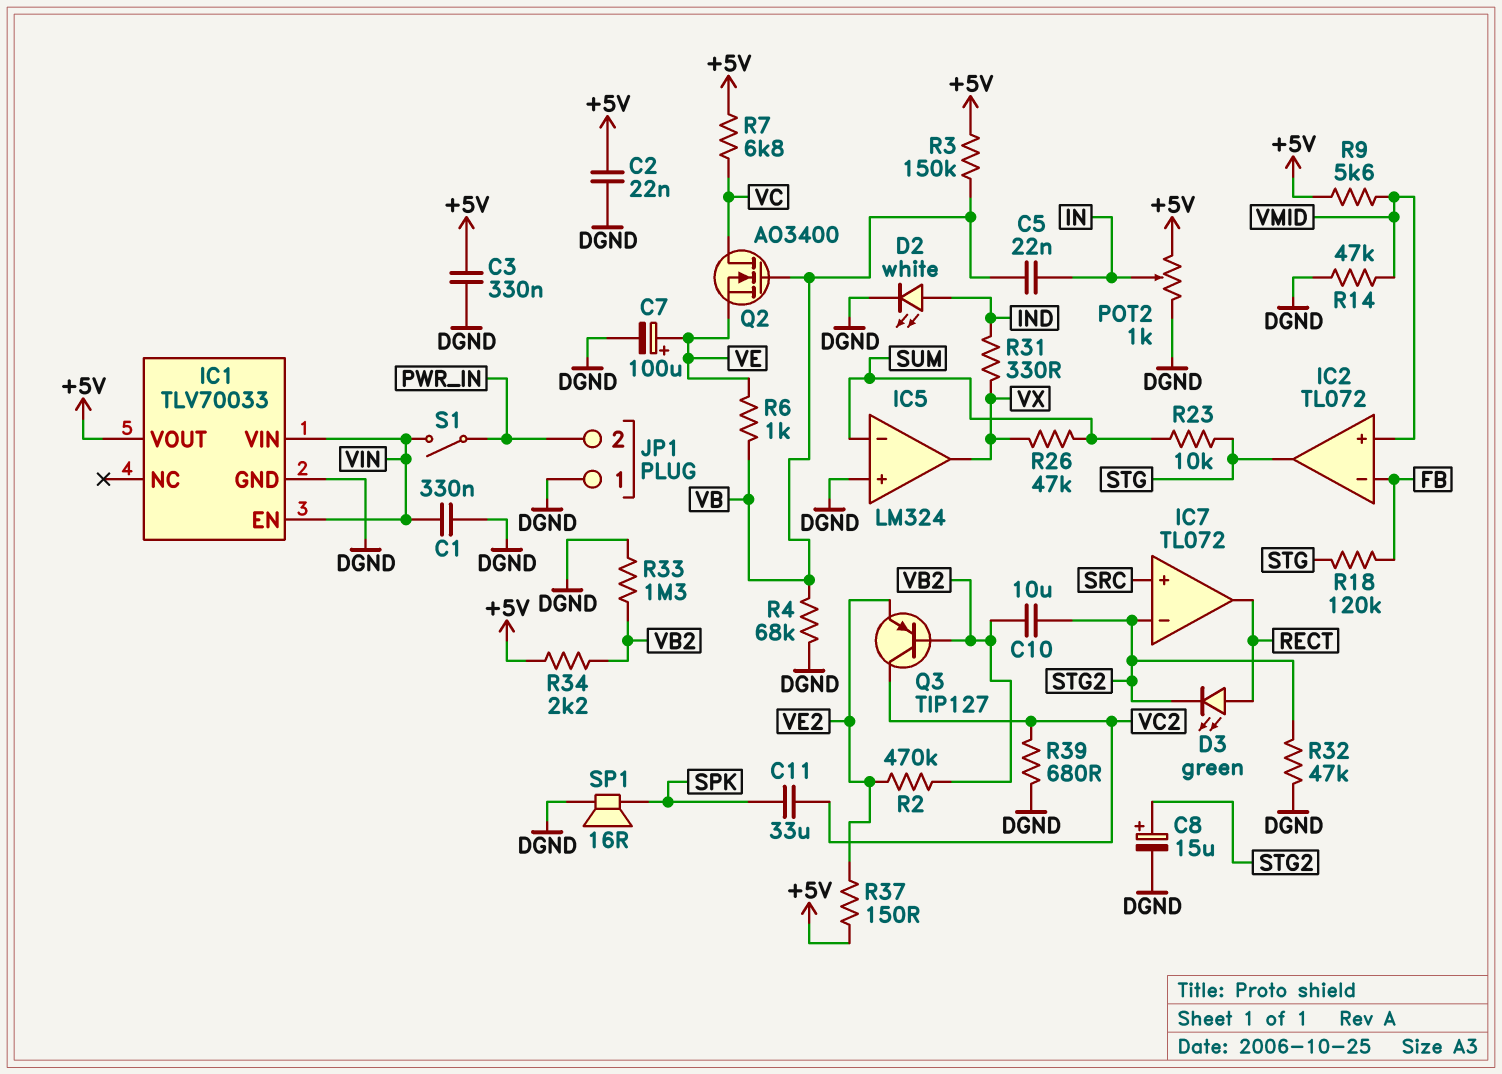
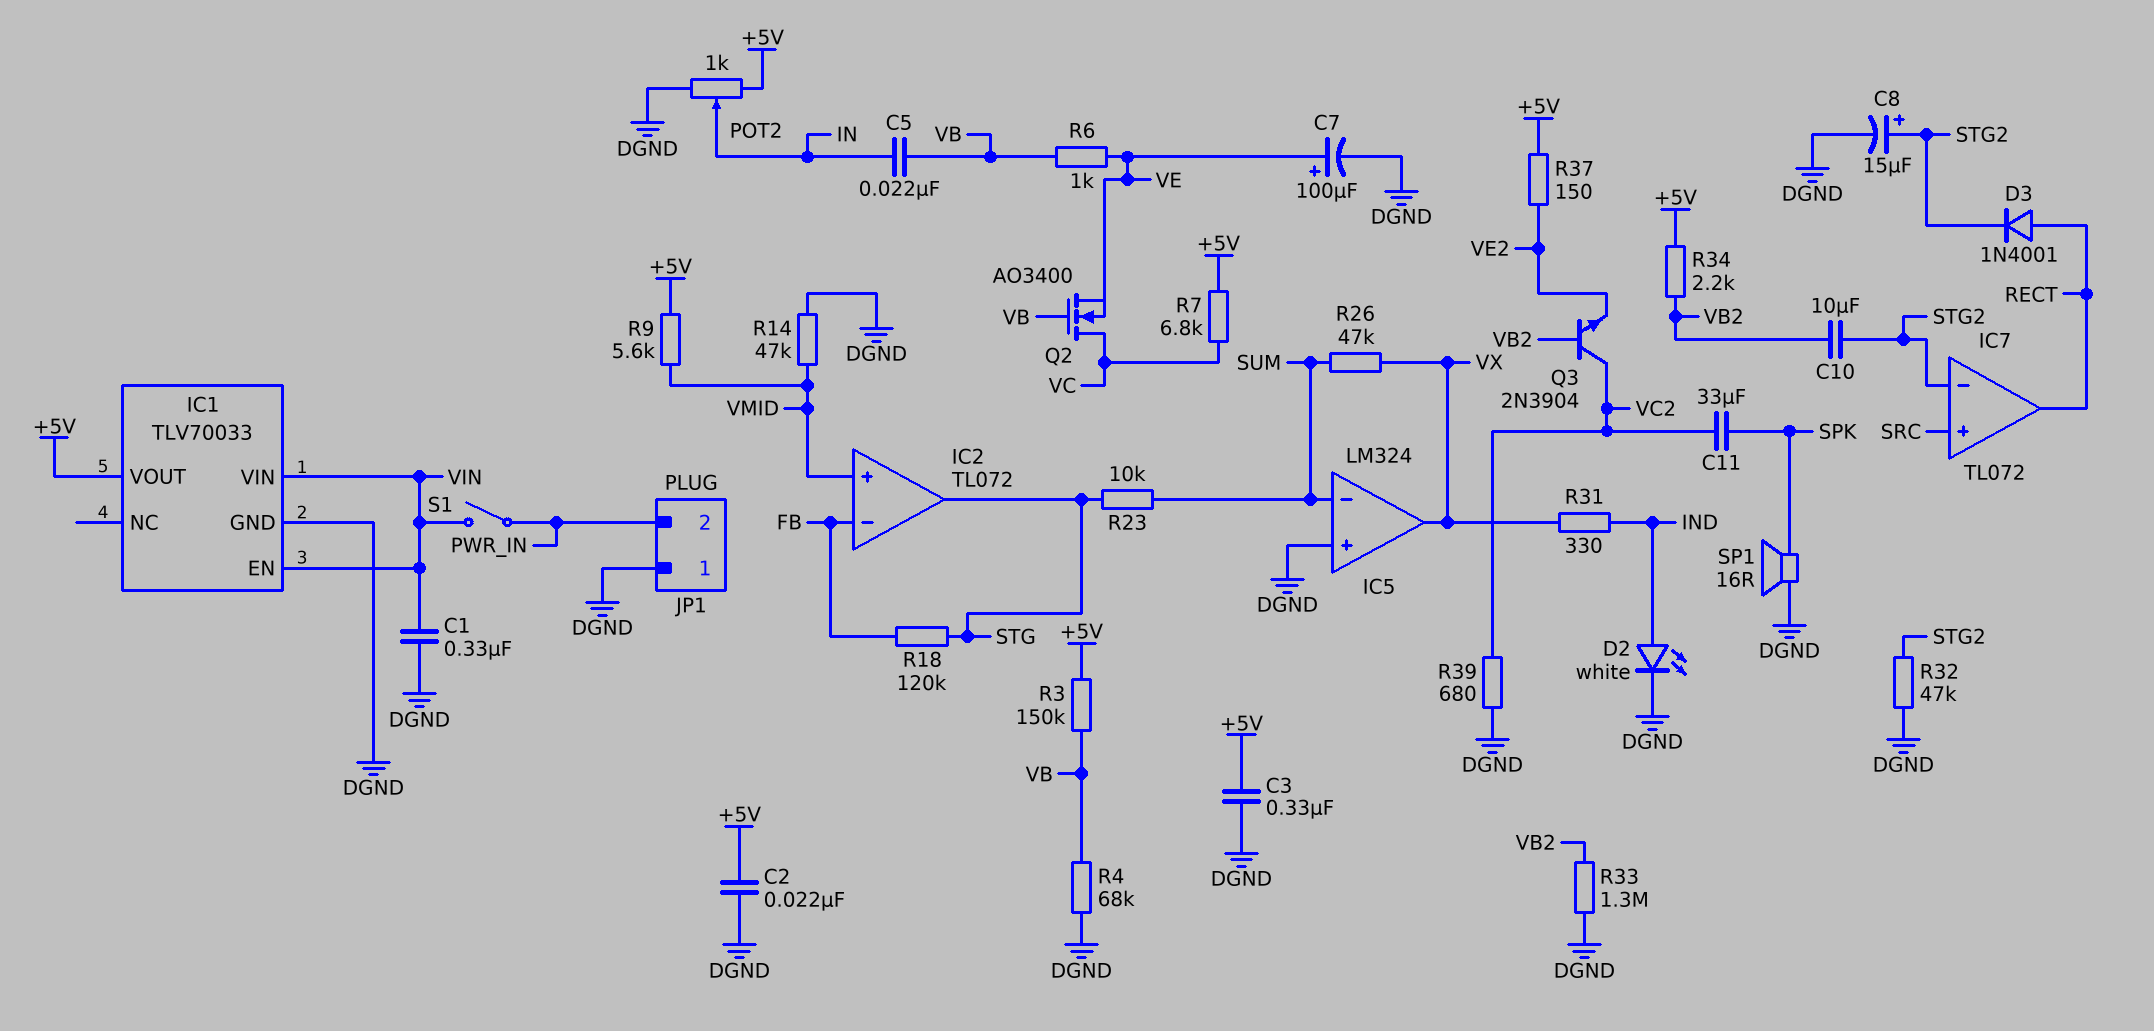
D3: LED green (A RECT, K STG2) -> diode 1N4001 (A RECT, K STG2)
Q3: PNP TIP127 (B VB2, C VC2, E VE2) -> NPN 2N3904 (B VB2, C VC2, E VE2)
R2: 470k (VB2, VE2) -> none

